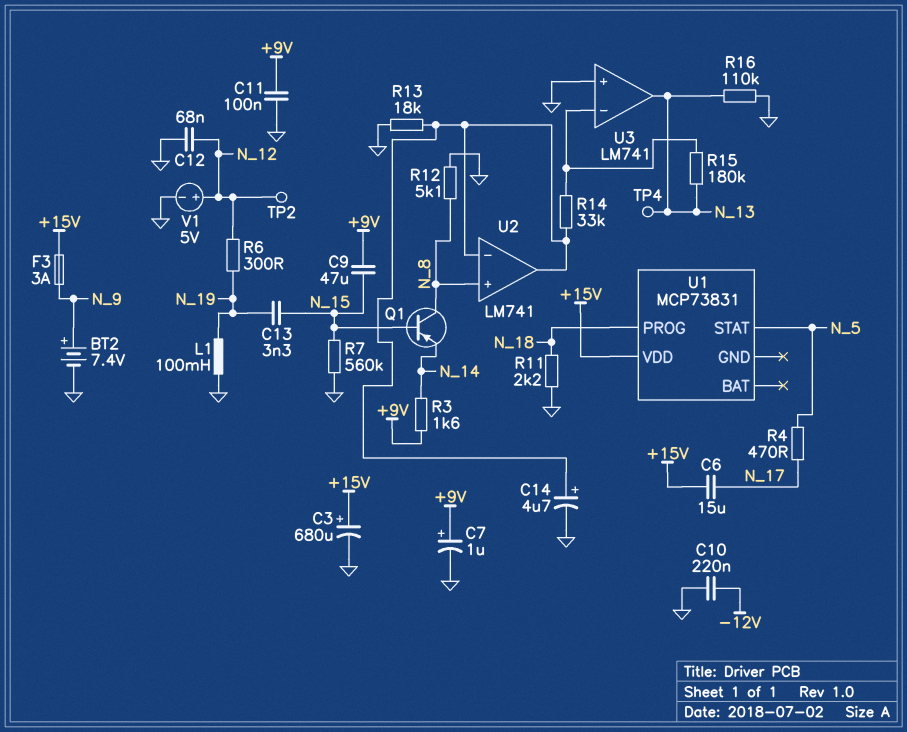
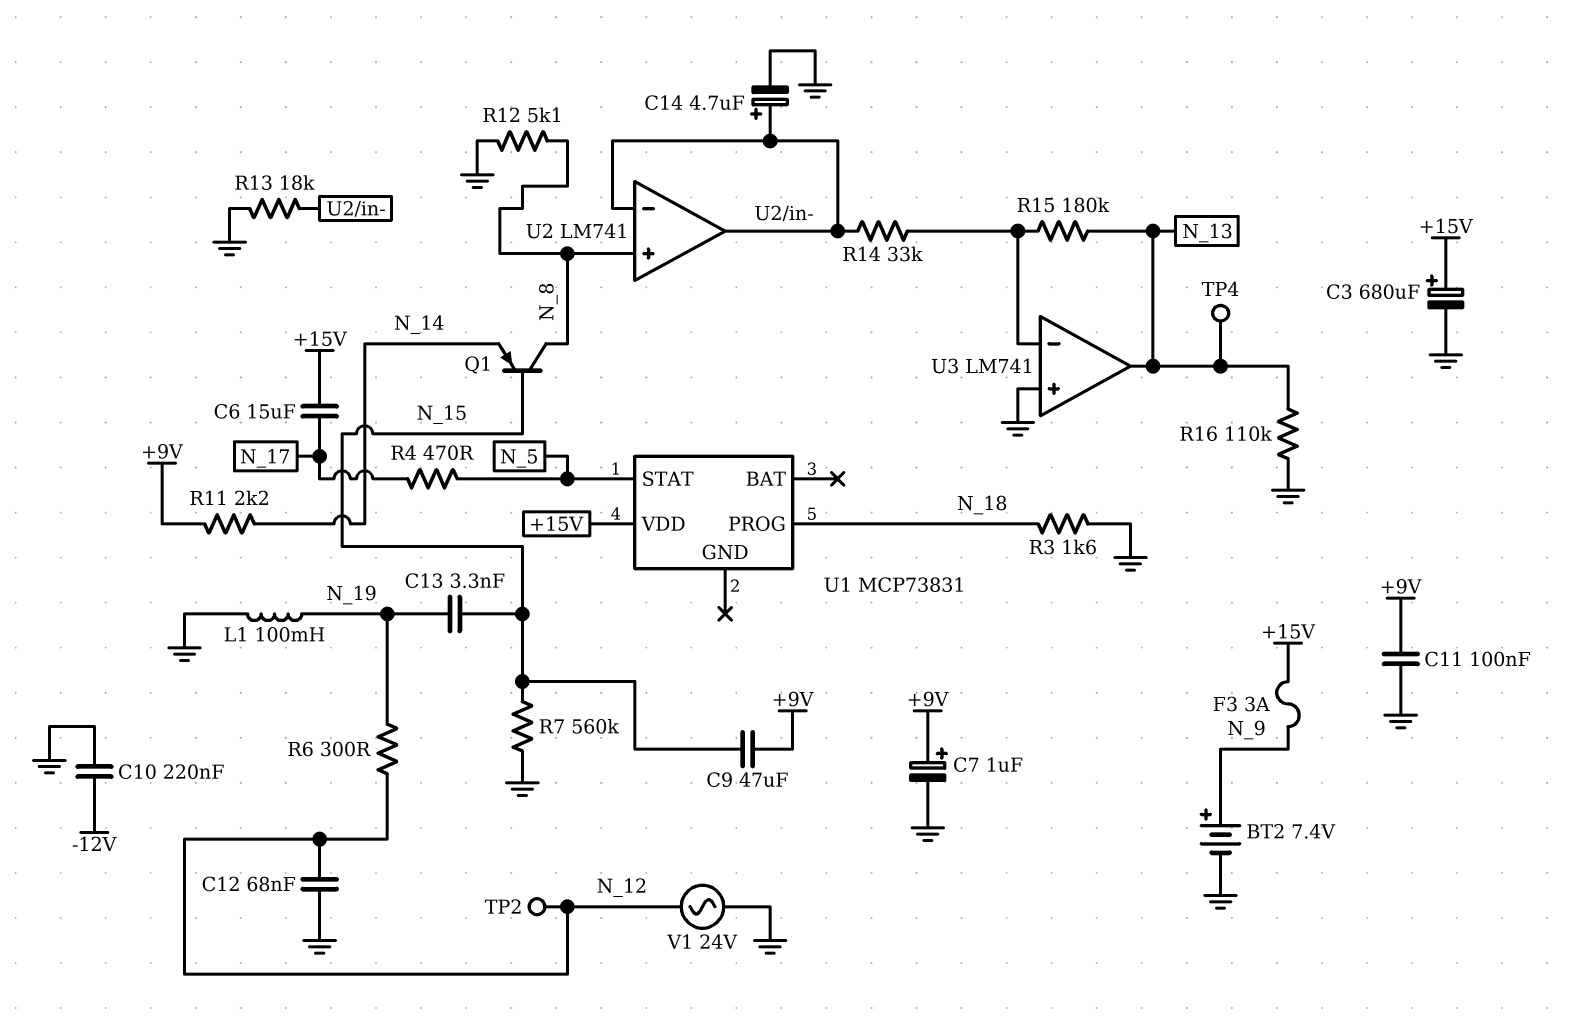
R3: 1.6k (+9V, N_14) -> 1.6k (GND, N_18)
R11: 2.2k (GND, N_18) -> 2.2k (+9V, N_14)
V1: 5V (plus N_12, minus GND) -> AC 24V (GND, N_12)

